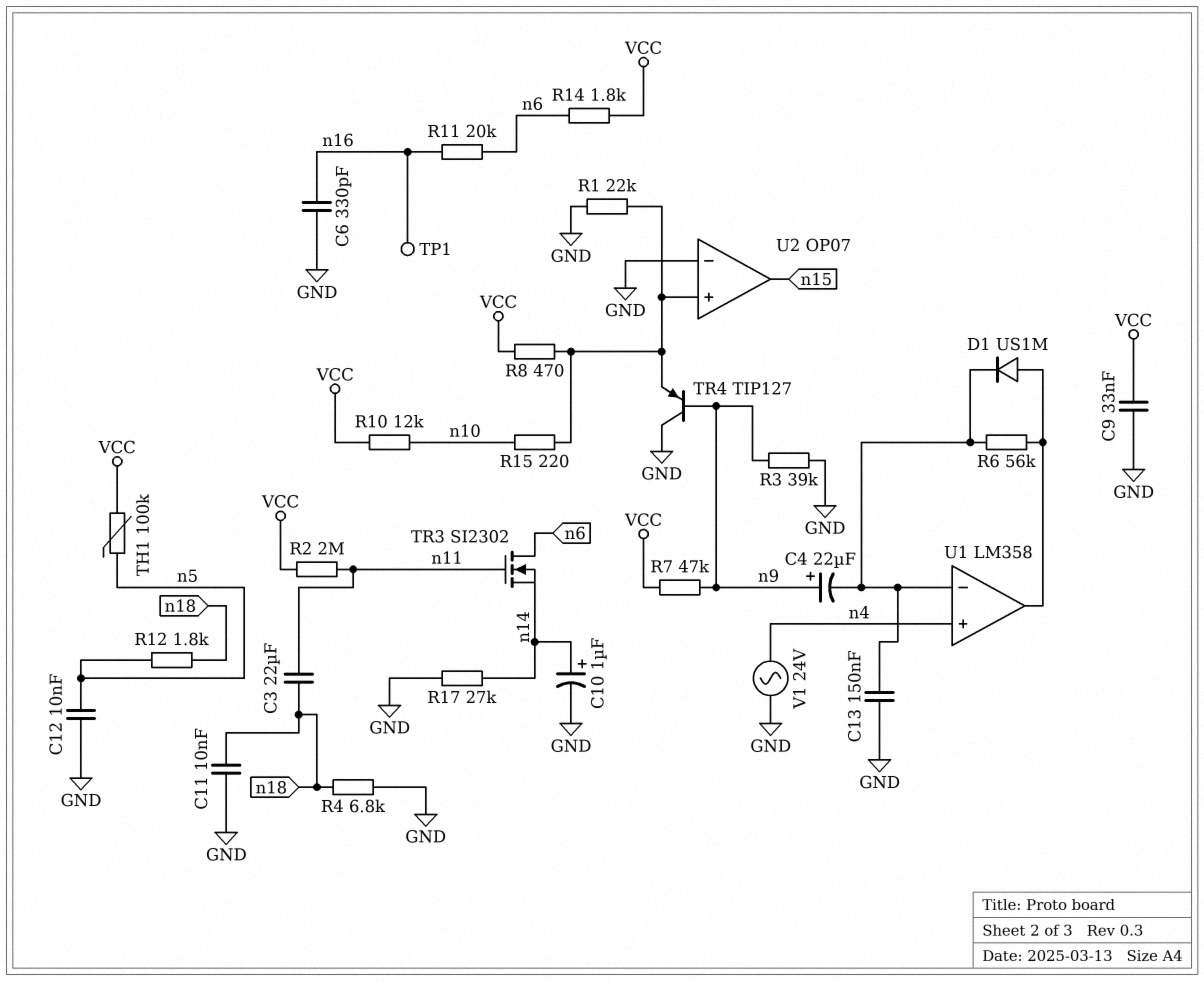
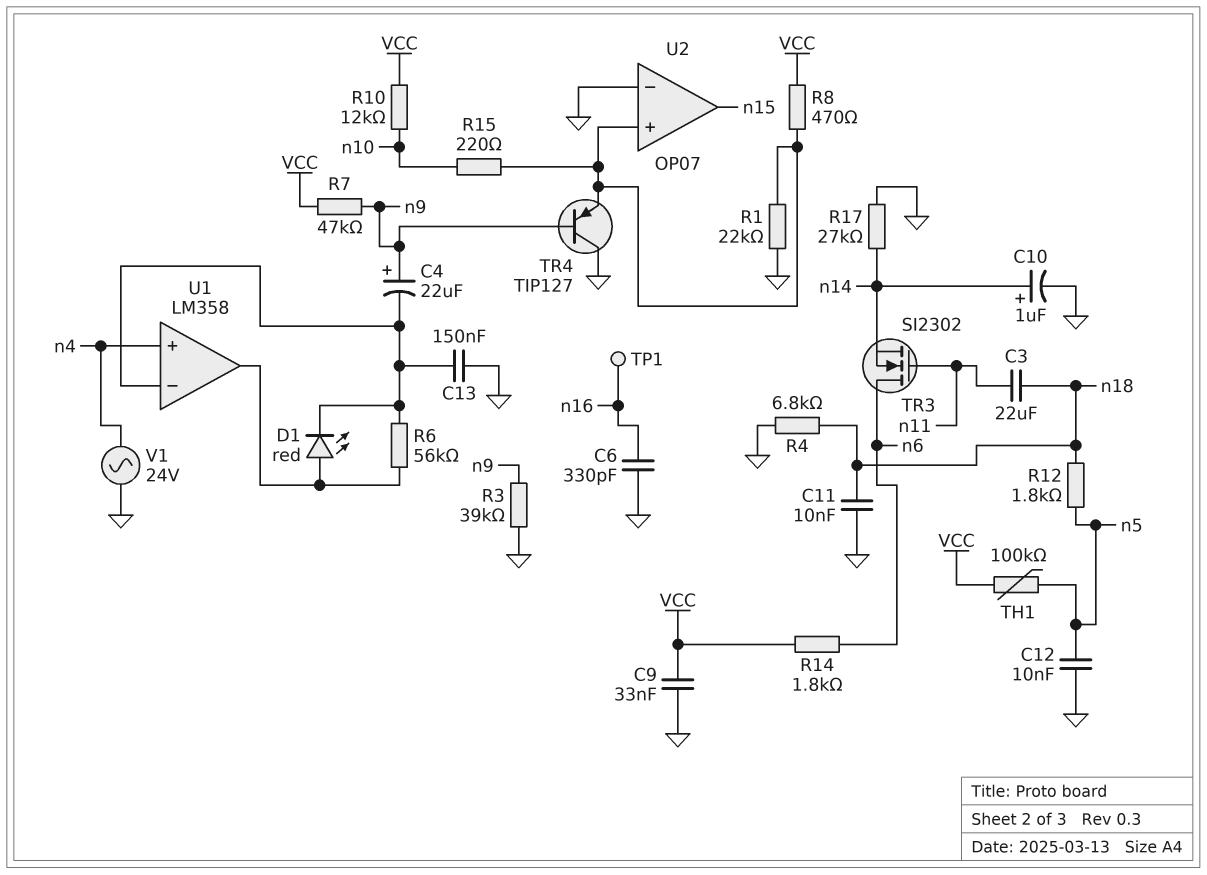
D1: diode US1M (A U1/out, K U1/in-) -> LED red (A U1/out, K U1/in-)
R2: 2M (VCC, n11) -> none
R11: 20k (n6, n16) -> none

